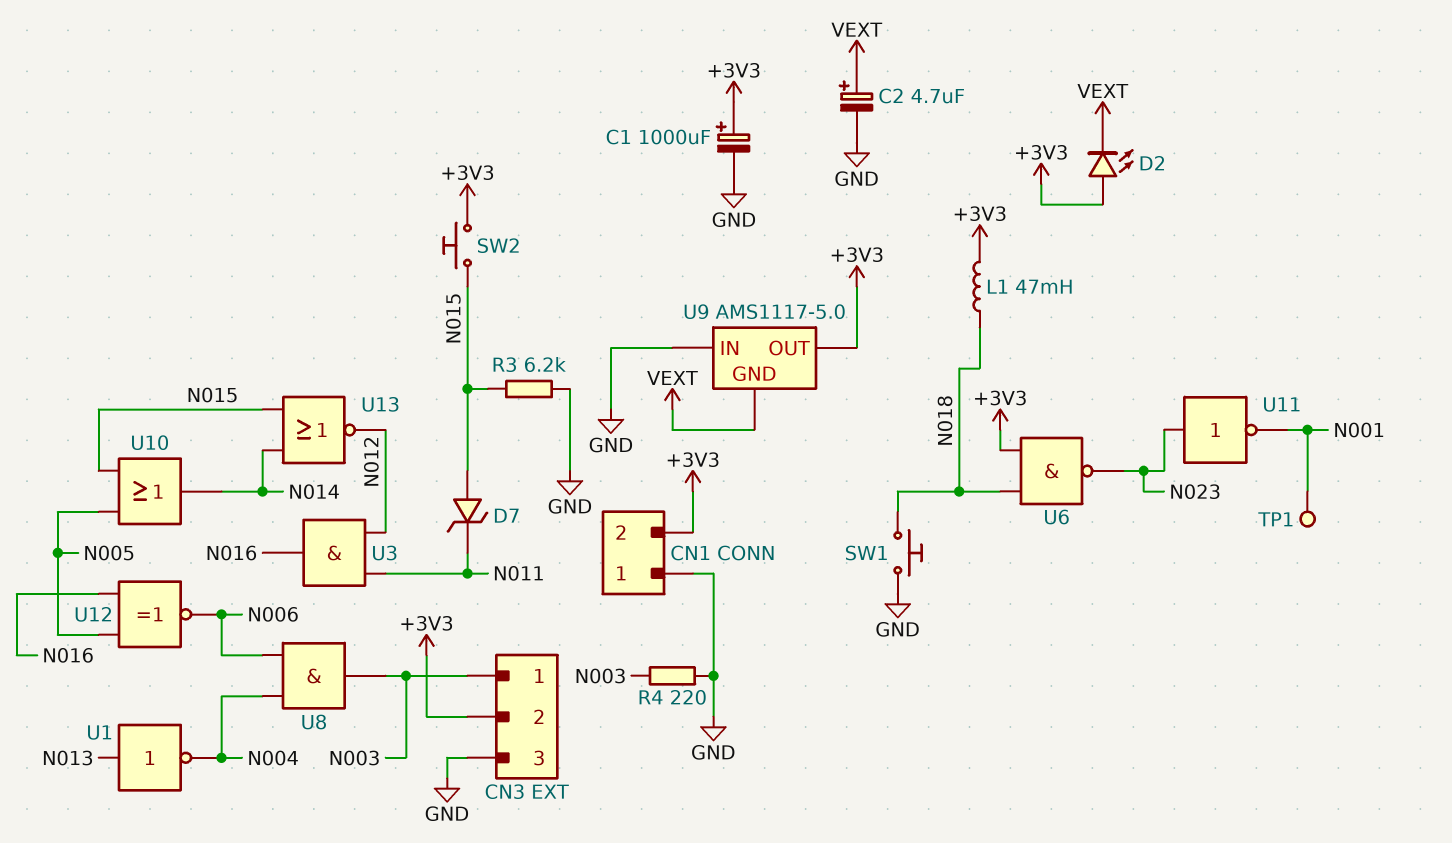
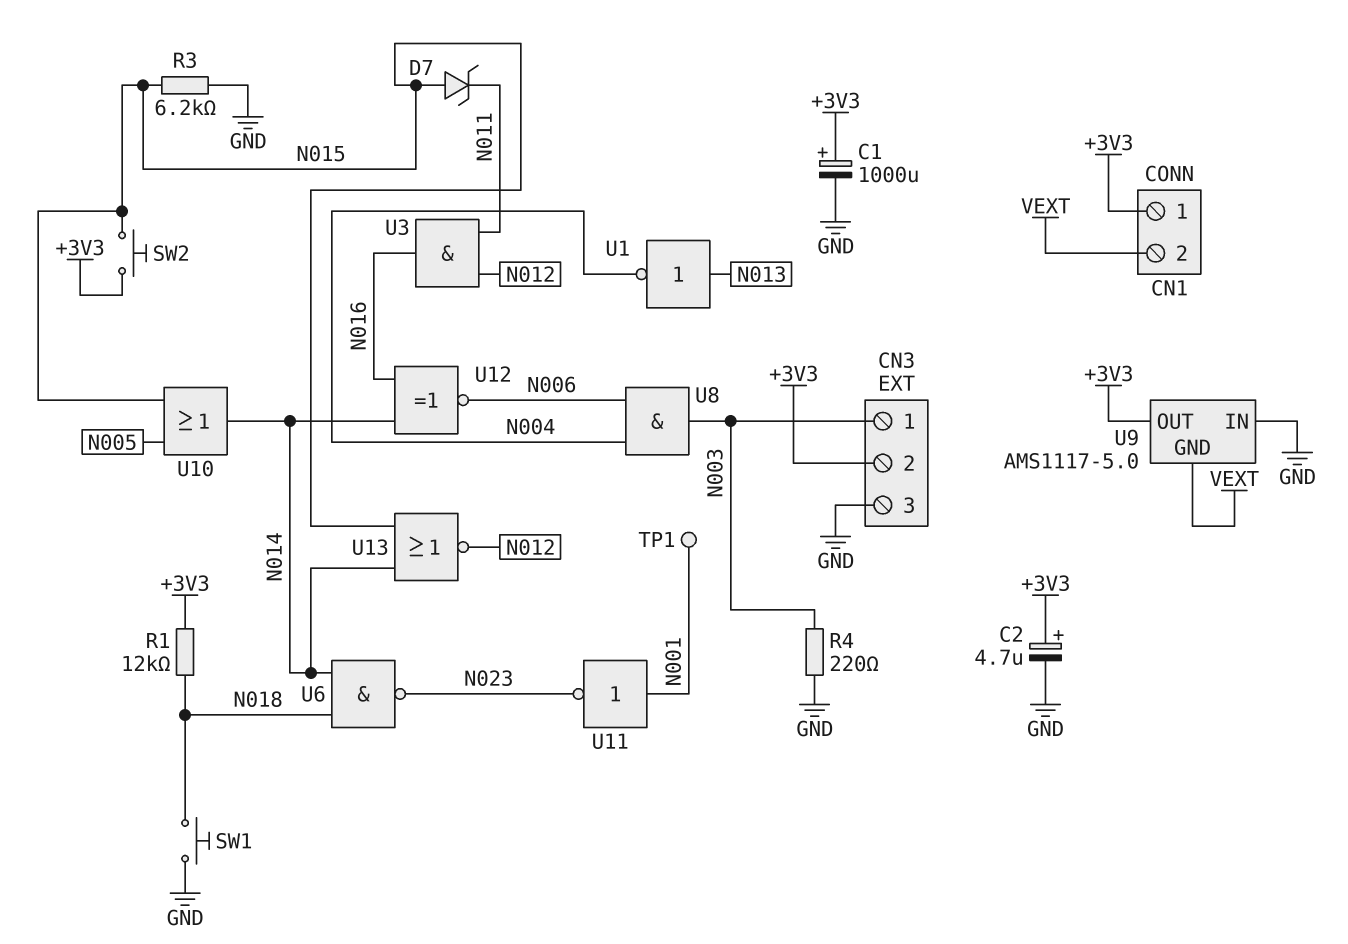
C2: 4.7uF (plus VEXT, minus GND) -> 4.7uF (plus +3V3, minus GND)
CN1 pin 1: GND -> +3V3
CN1 pin 2: +3V3 -> VEXT
D2: LED (A +3V3, K VEXT) -> none
L1: 47mH (+3V3, N018) -> none
R1: none -> 12k (+3V3, N018)
U6: NAND (in +3V3, in N018, out N023) -> NAND (in N014, in N018, out N023)
U11: NOT (in N023, out N001) -> NOT (in N001, out N023)
U12: XNOR (in N005, in N016, out N006) -> XNOR (in N014, in N016, out N006)

